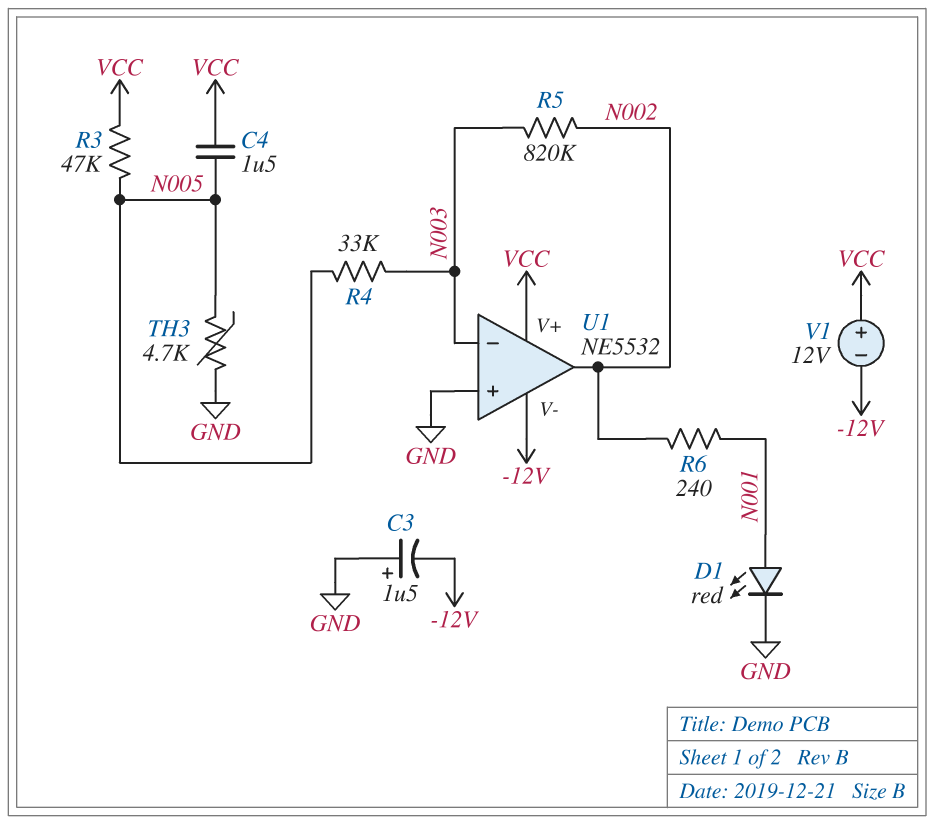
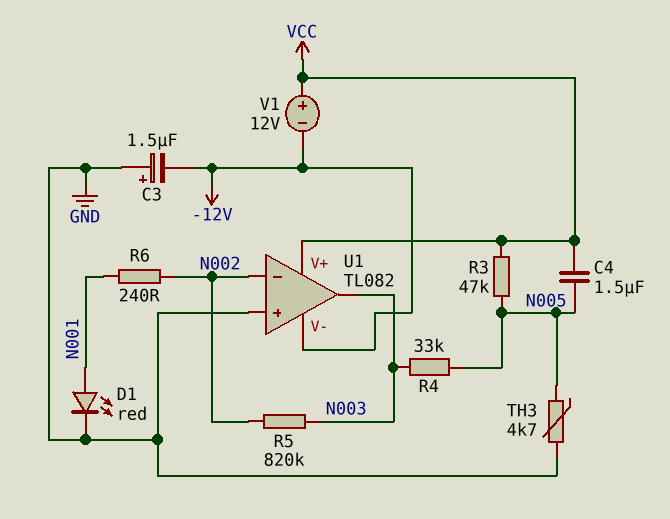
U1: NE5532 -> TL082
U1 pin in-: N003 -> N002
U1 pin out: N002 -> N003

